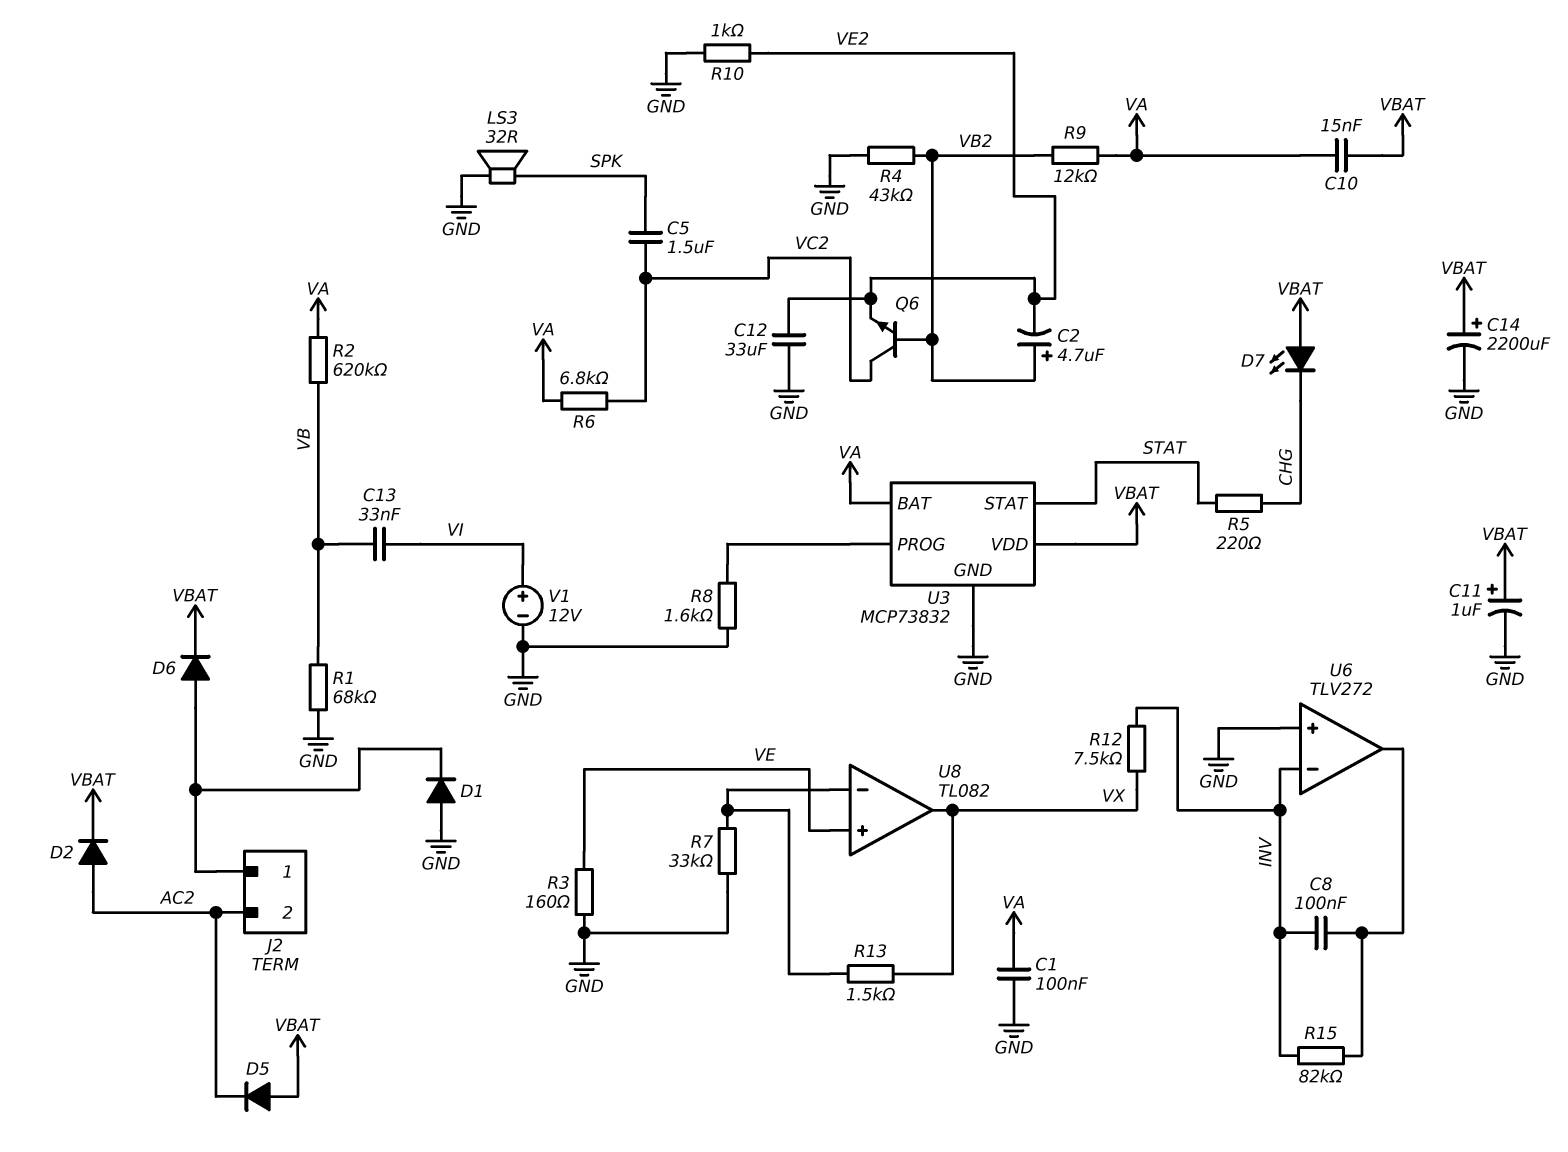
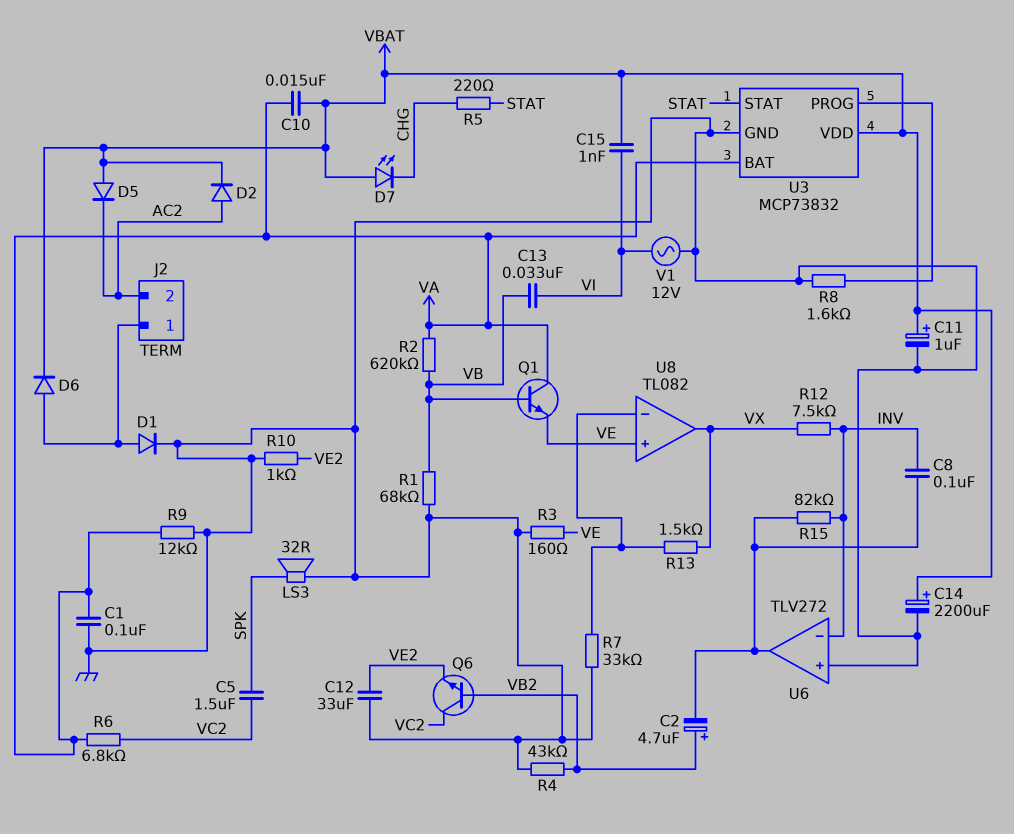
C2: 4.7uF (plus VB2, minus VE2) -> 4.7uF (plus VB2, minus U6/out)
C15: none -> 1nF (VBAT, VI)
D1: diode (A GND, K J2/1) -> diode (A J2/1, K GND)
Q1: none -> NPN (B VB, C VA, E VE)
R9: 12k (VA, VB2) -> 12k (GND, VA)
V1: 12V (plus VI, minus GND) -> AC 12V (GND, VI)

